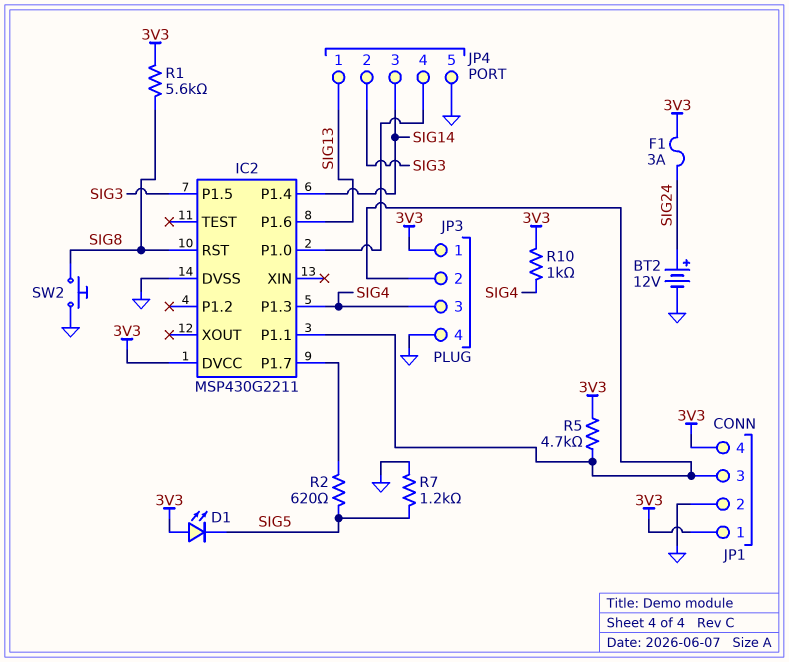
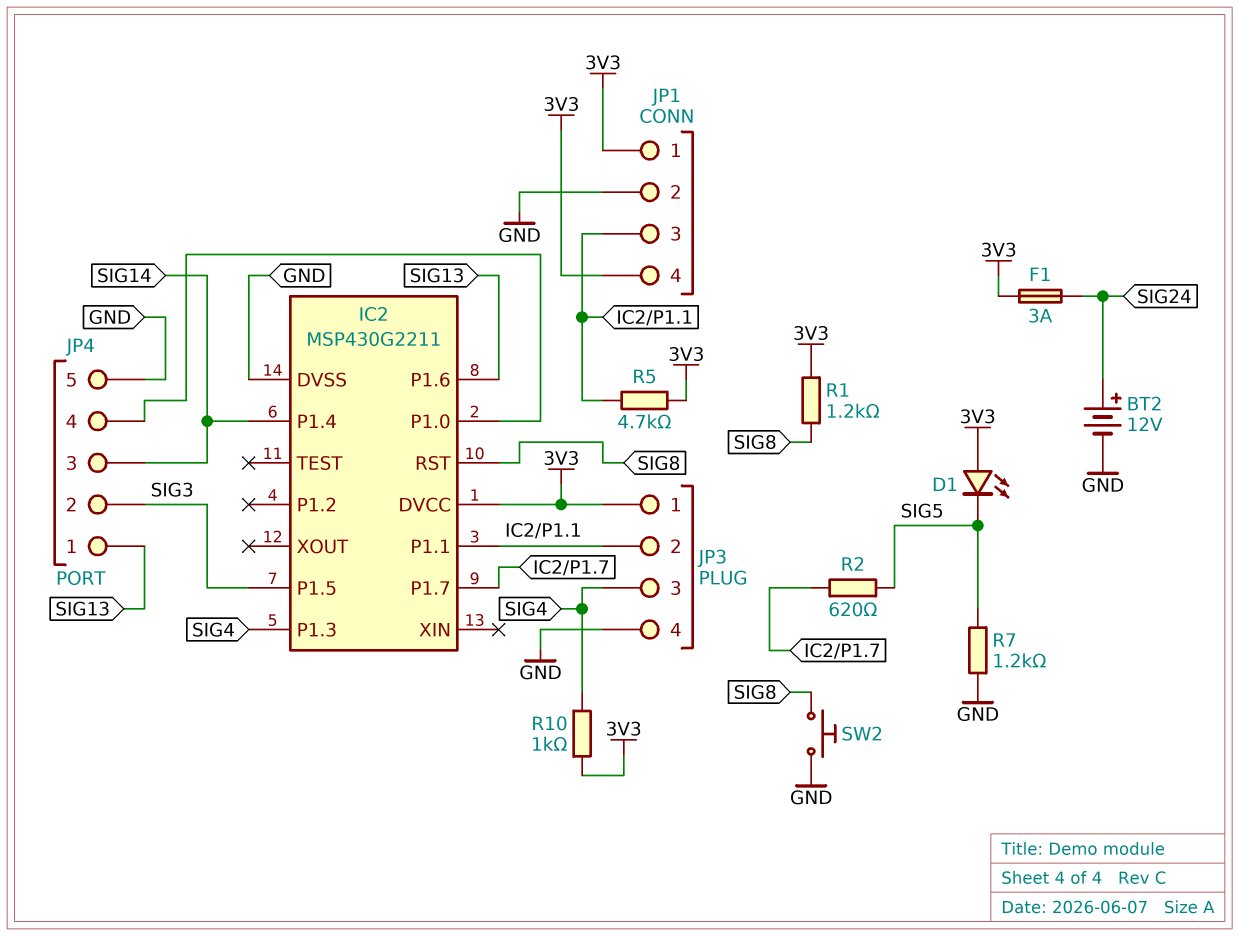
R1: 5.6k (3V3, SIG8) -> 1.2k (3V3, SIG8)

